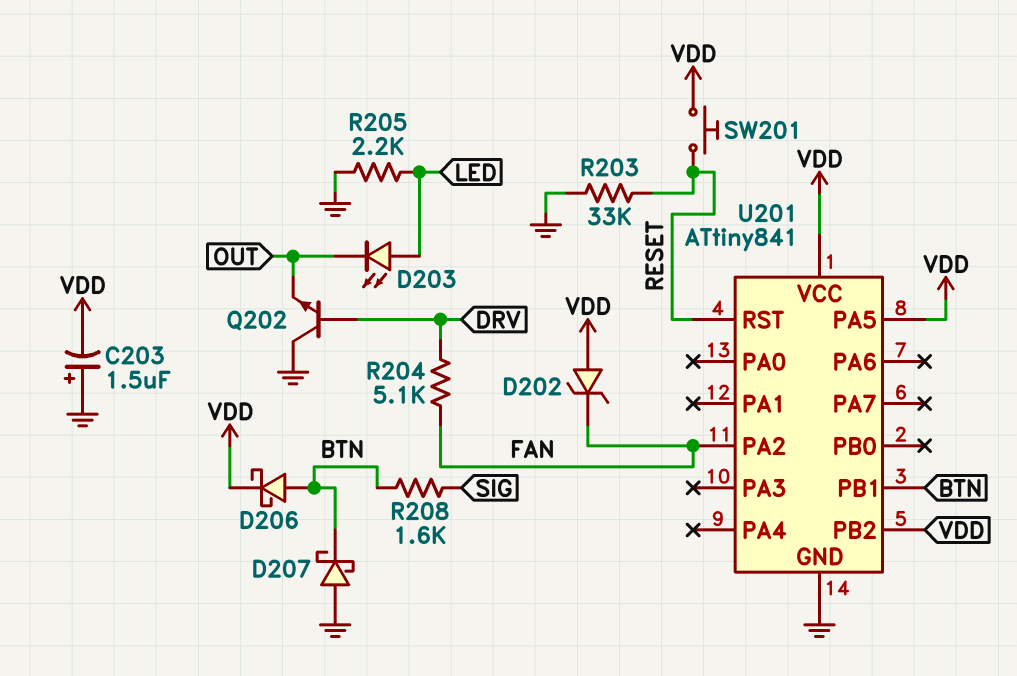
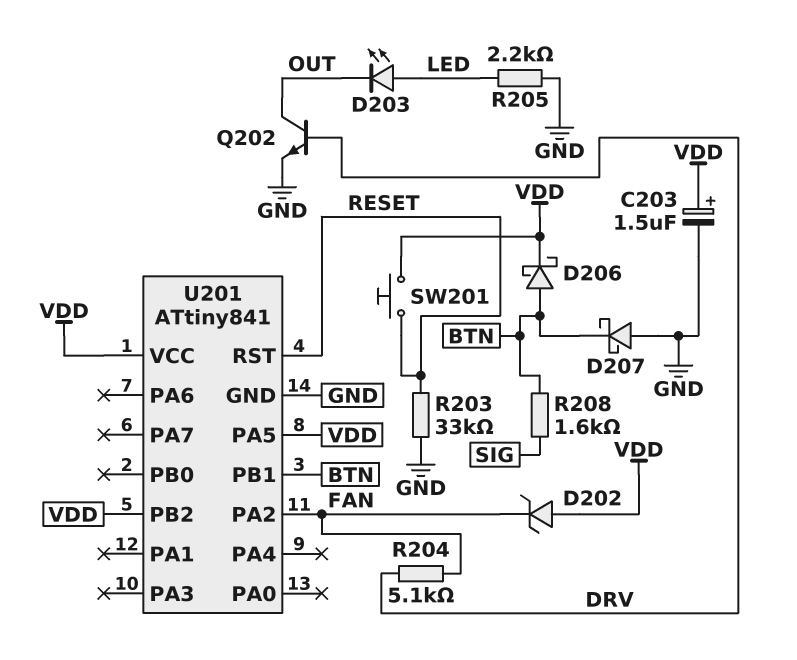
C203: 1.5uF (plus GND, minus VDD) -> 1.5uF (plus VDD, minus GND)
Q202: NPN (B DRV, C GND, E OUT) -> NPN (B DRV, C OUT, E GND)

